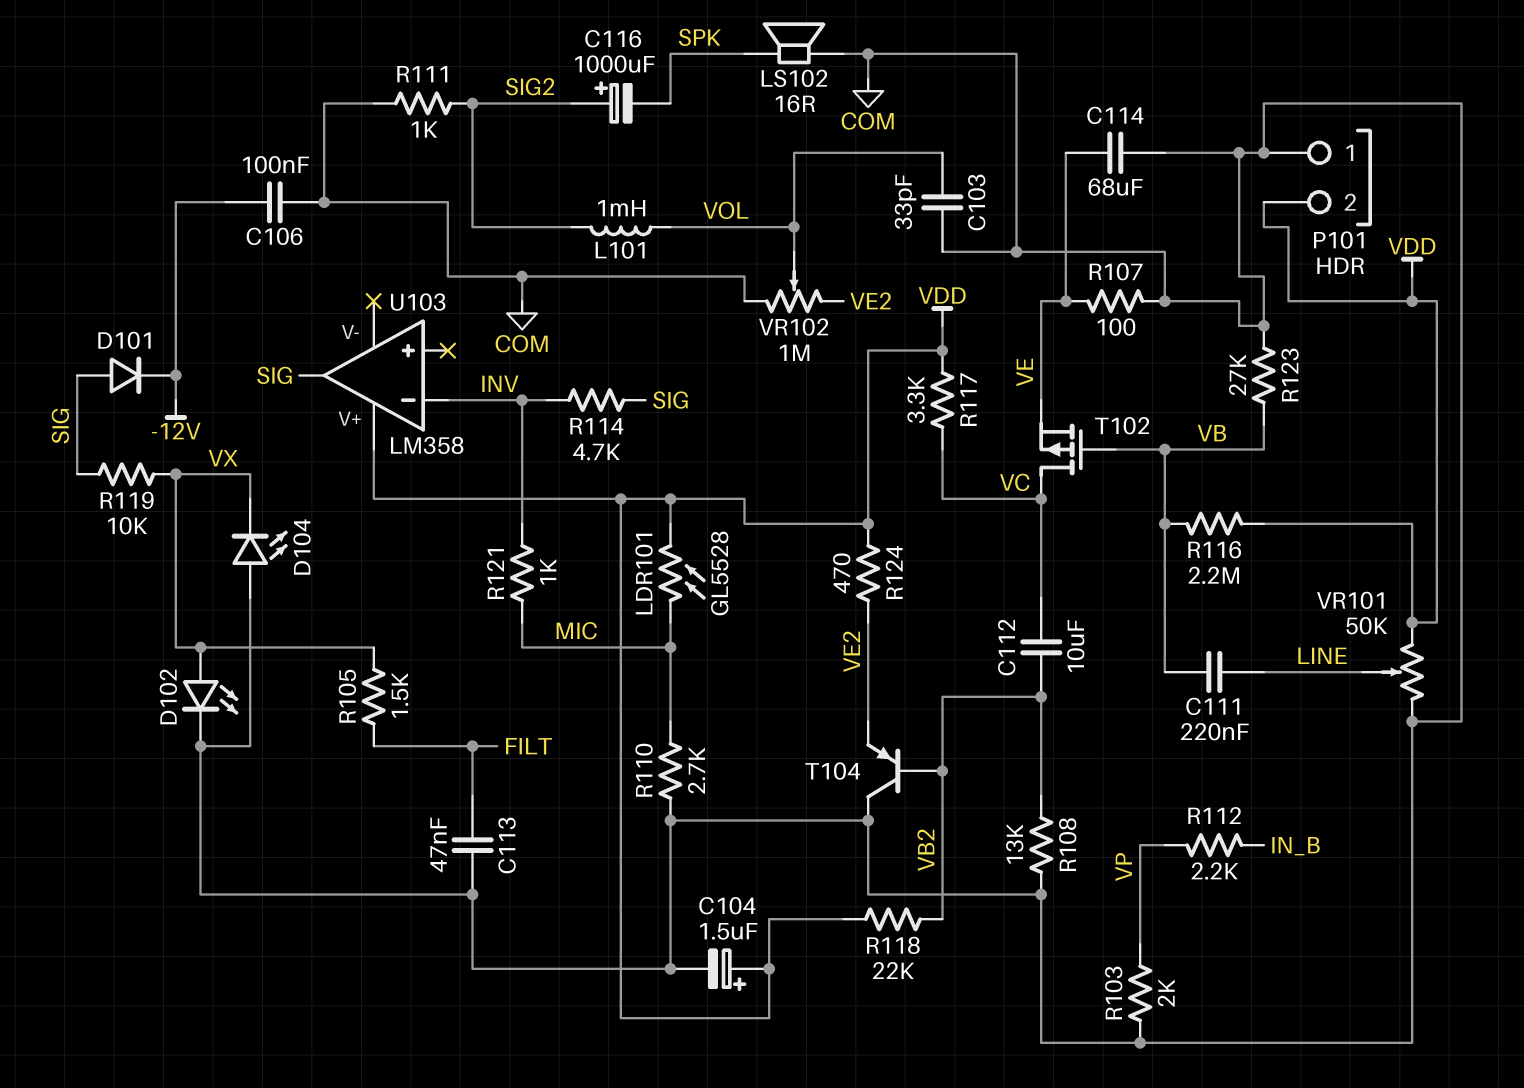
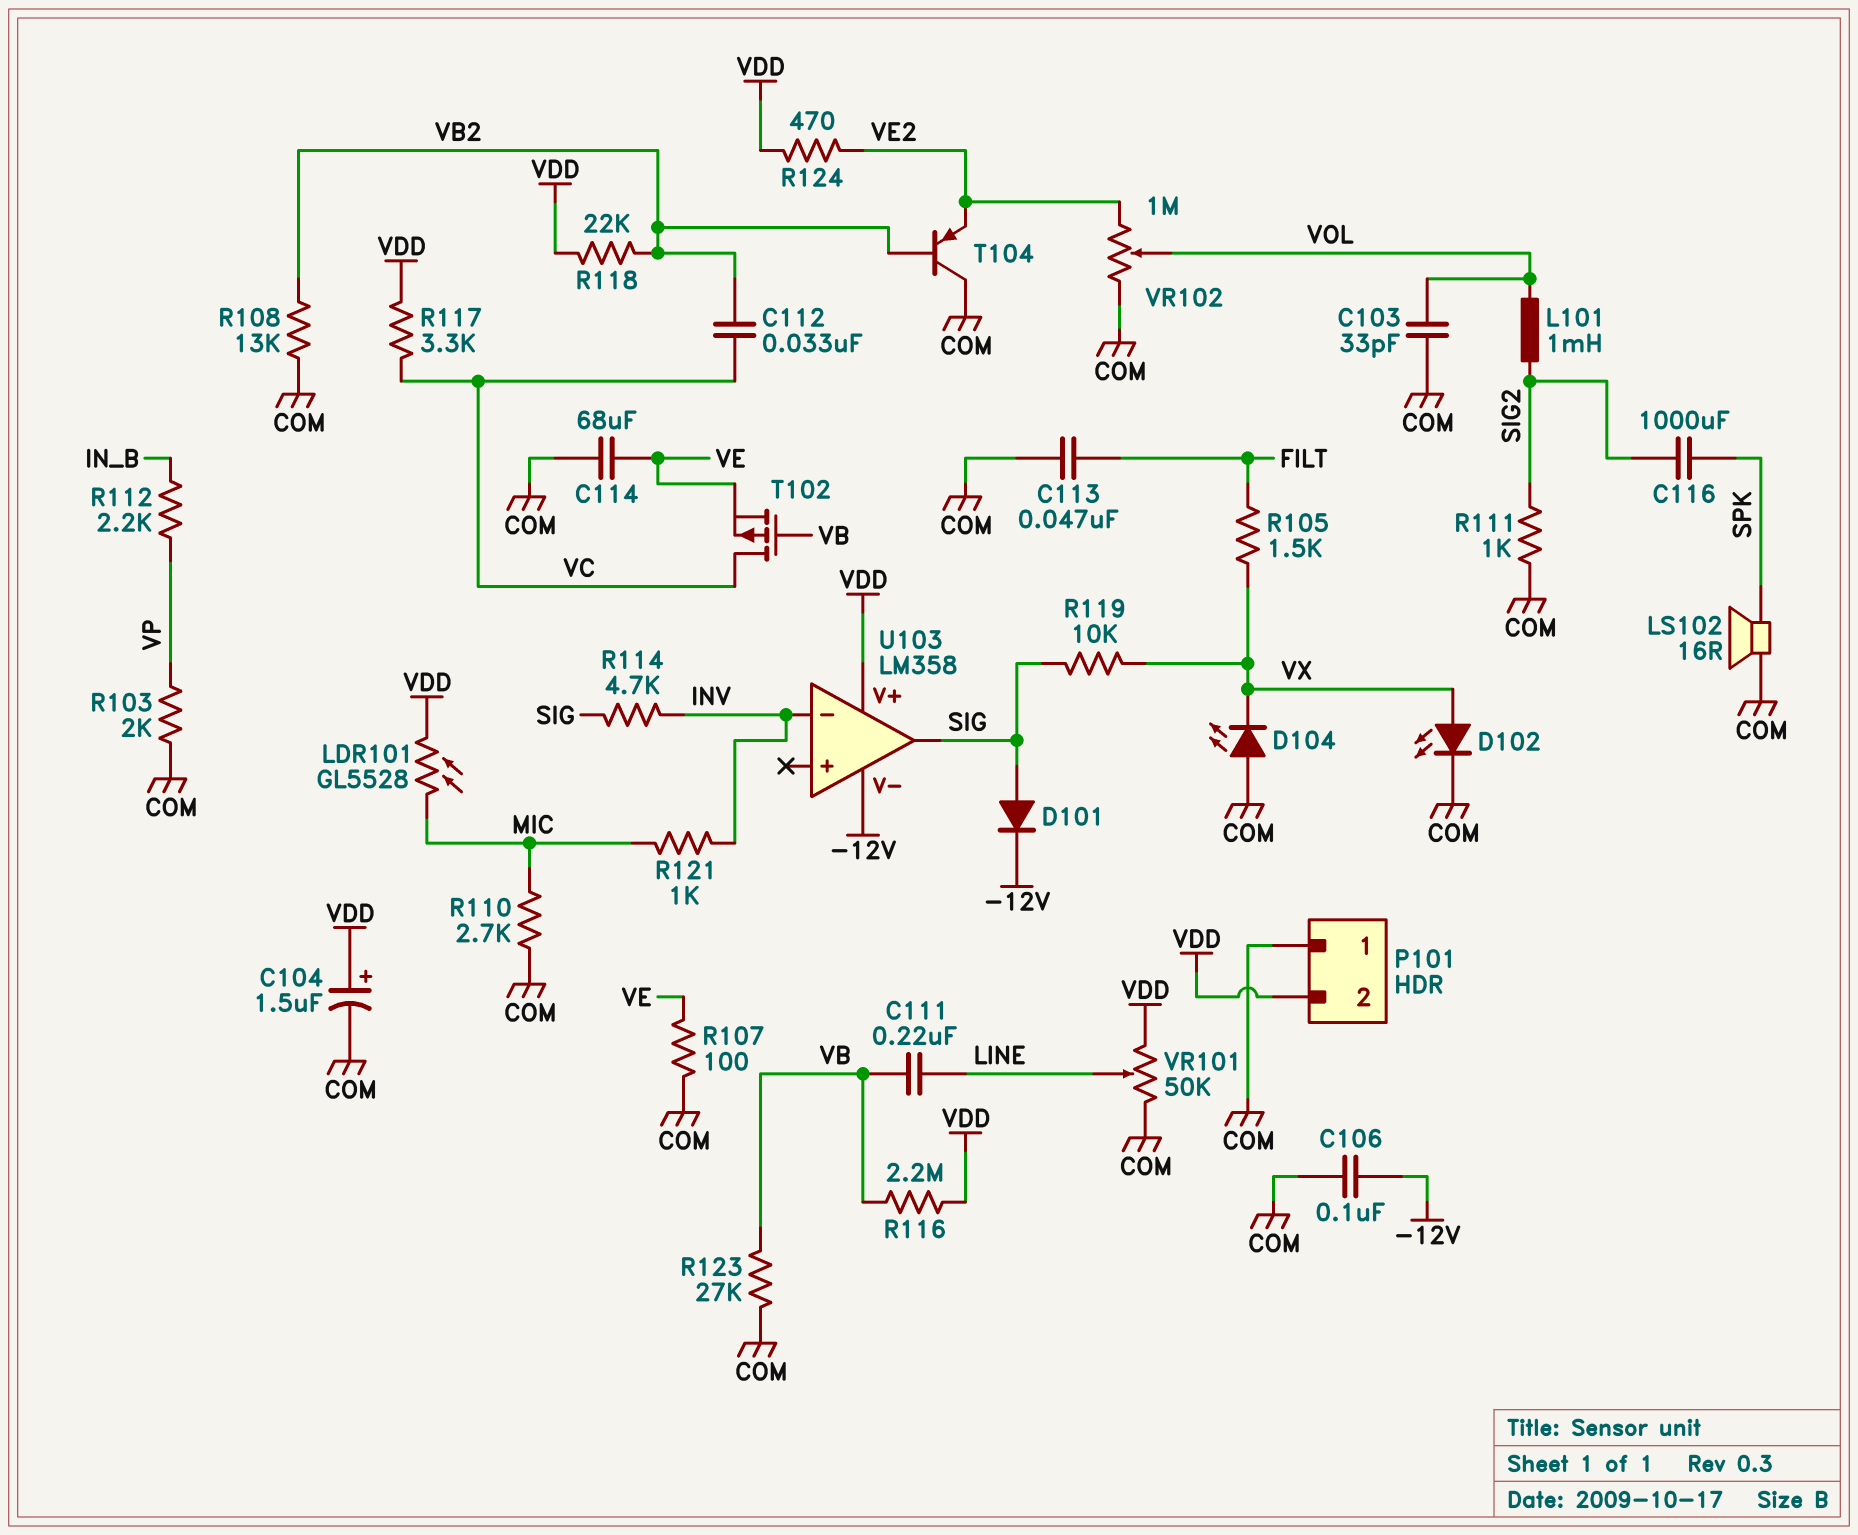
C112: 10uF (VB2, VC) -> 33nF (VB2, VC)
C116: 1000uF (plus SIG2, minus SPK) -> 1000uF (SIG2, SPK)
U103 pin V-: none -> -12V

